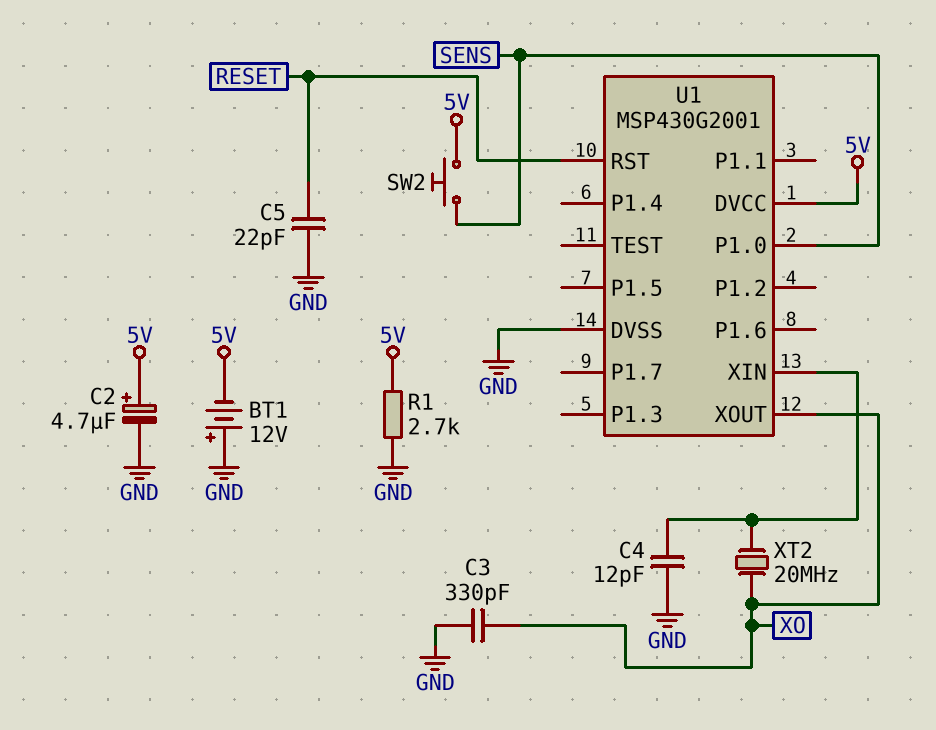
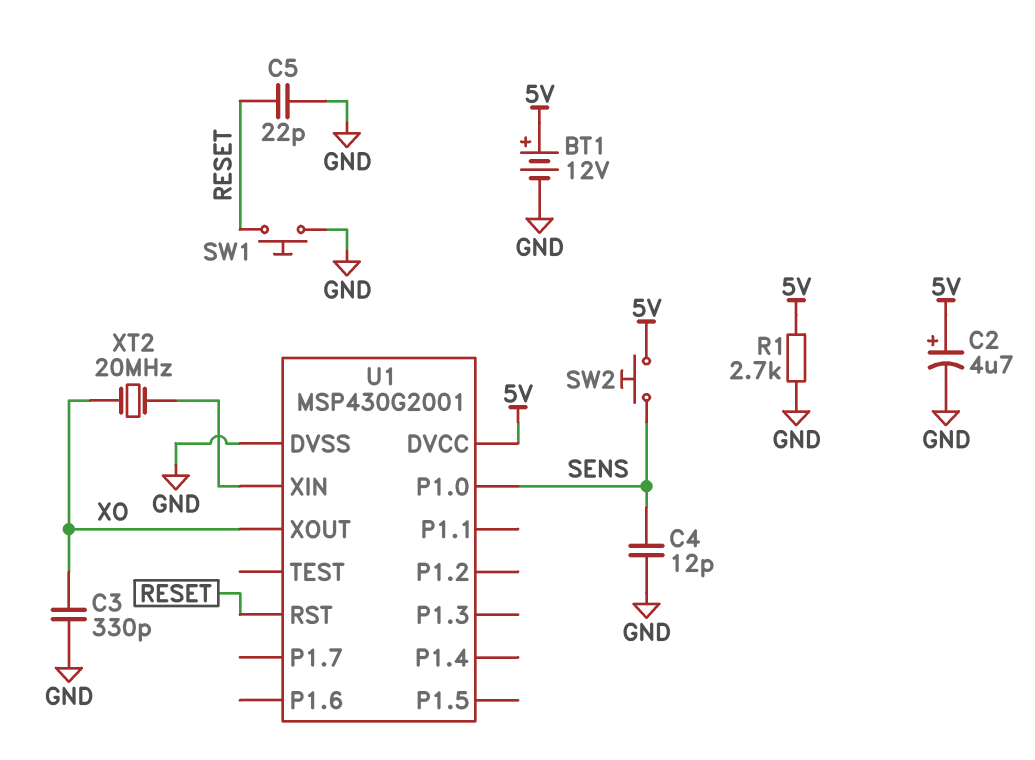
BT1: 12V (plus GND, minus 5V) -> 12V (plus 5V, minus GND)
C4: 12pF (GND, U1/XIN) -> 12pF (GND, SENS)
SW1: none -> button (GND, RESET)

